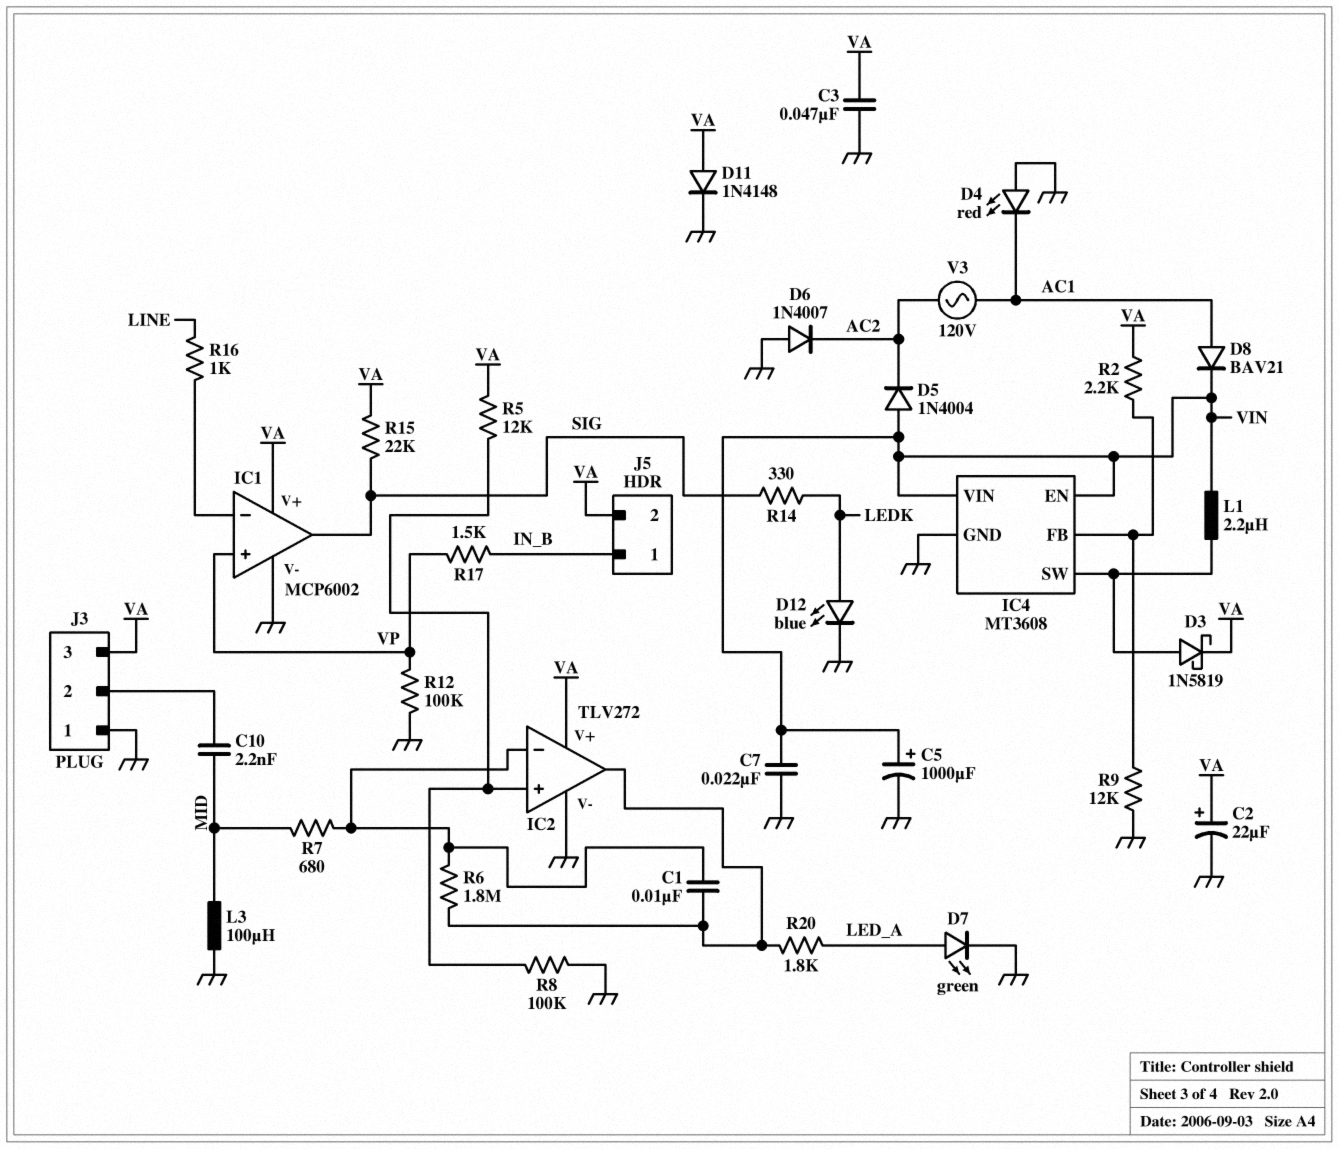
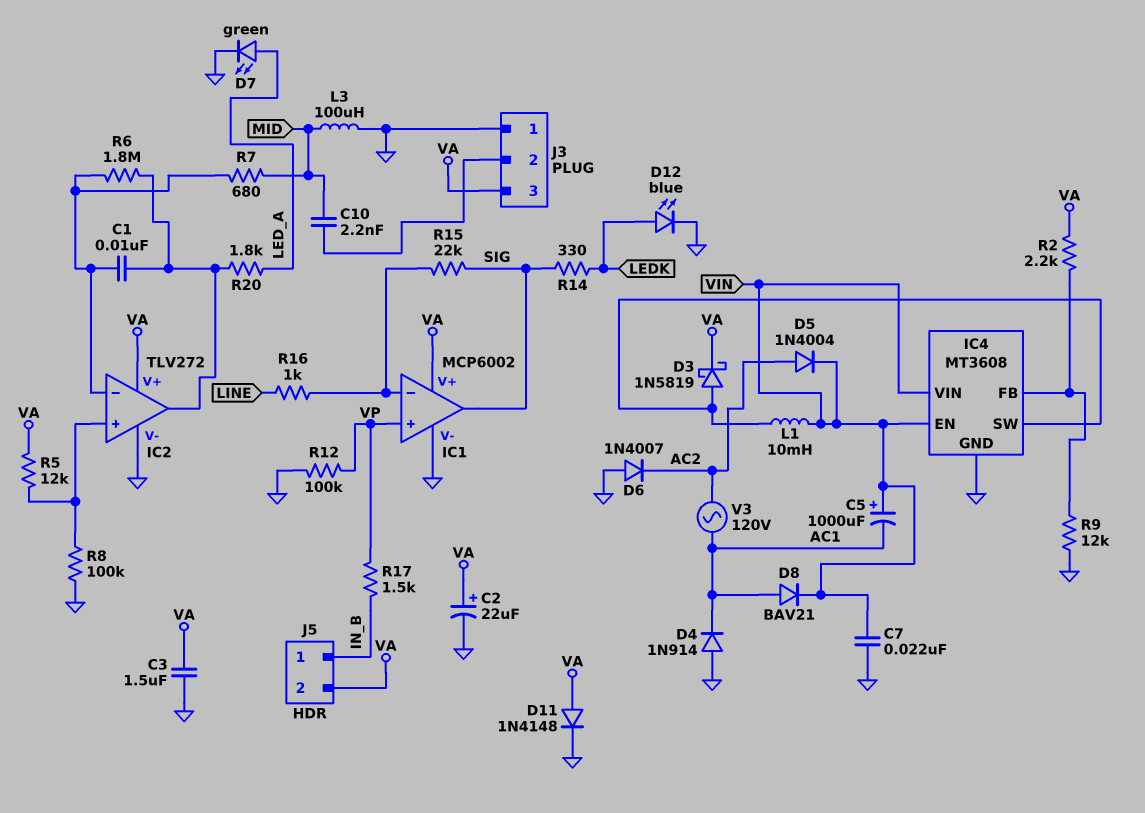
C3: 47nF (GND, VA) -> 1.5uF (GND, VA)
C5: 1000uF (plus VIN, minus GND) -> 1000uF (plus VIN, minus AC1)
D4: LED red (A GND, K AC1) -> diode 1N914 (A GND, K AC1)
D5: diode 1N4004 (A VIN, K AC2) -> diode 1N4004 (A AC2, K VIN)
L1: 2.2uH (IC4/SW, VIN) -> 10mH (IC4/SW, VIN)
R15: 22k (SIG, VA) -> 22k (IC1/in-, SIG)

